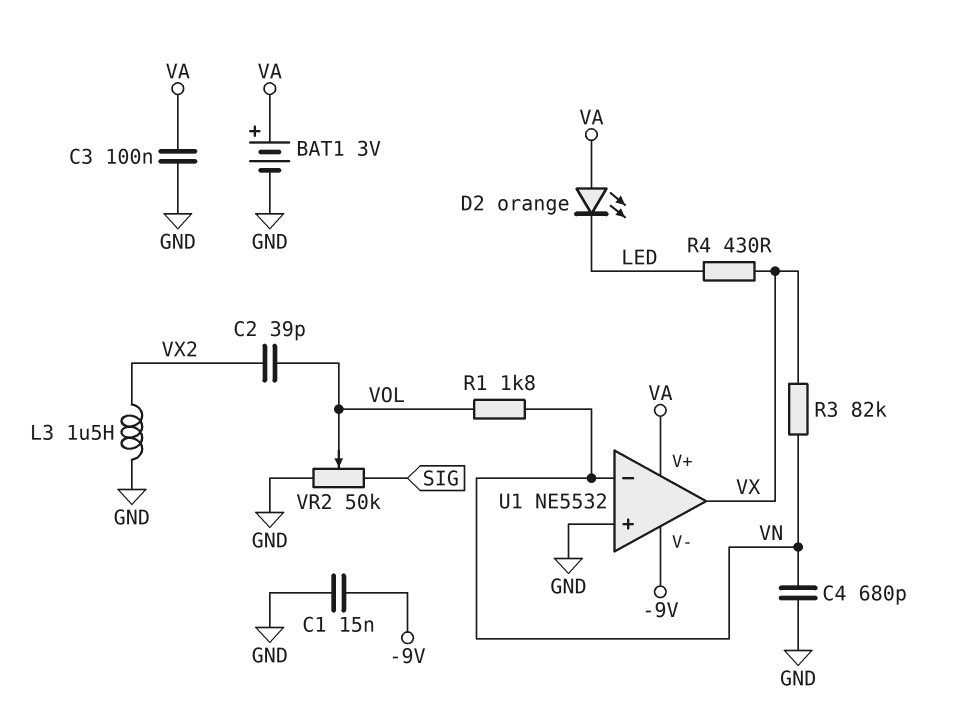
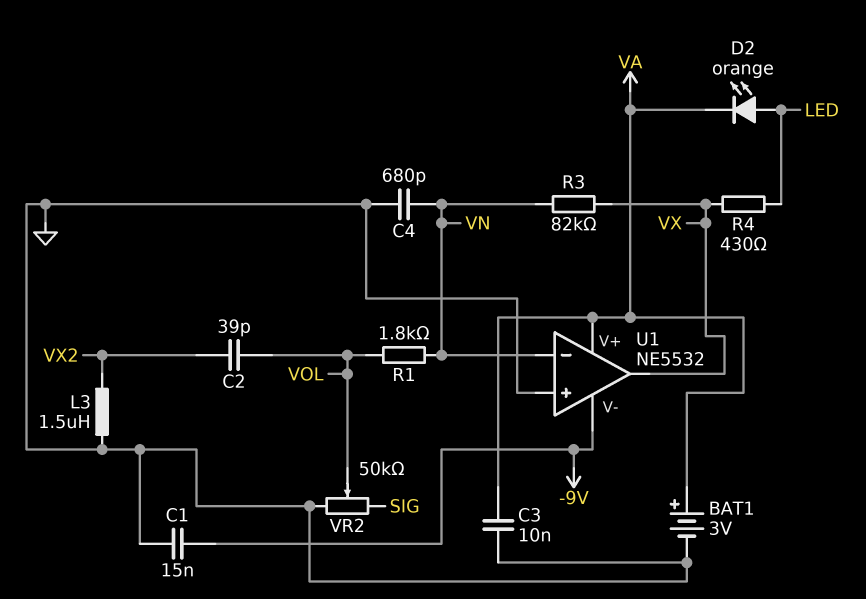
C3: 100nF (GND, VA) -> 10nF (GND, VA)
D2: LED orange (A VA, K LED) -> LED orange (A LED, K VA)

